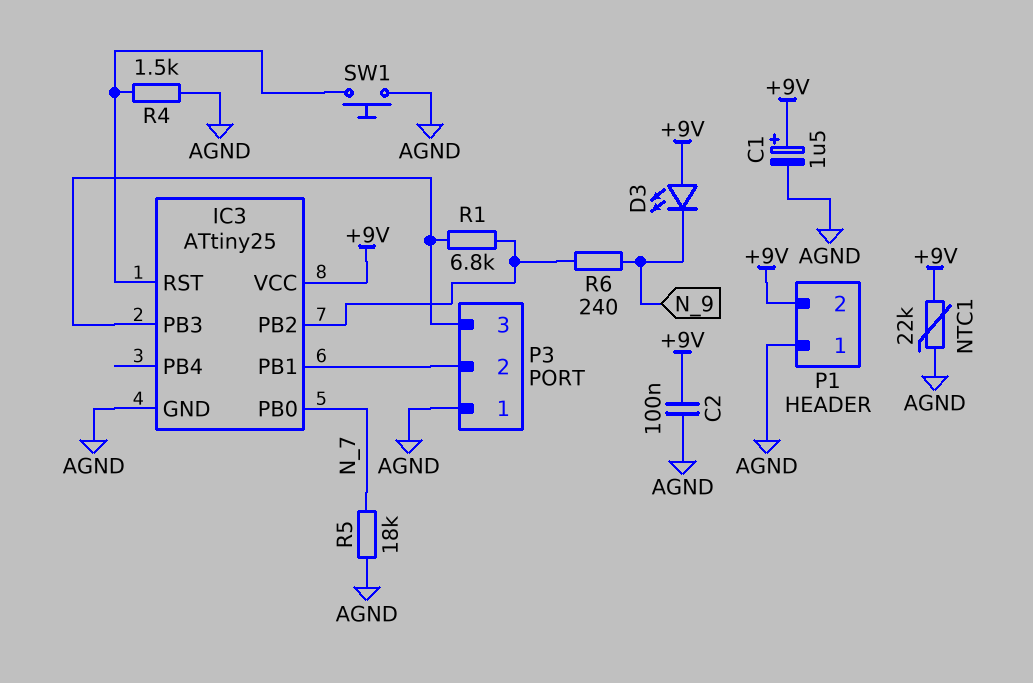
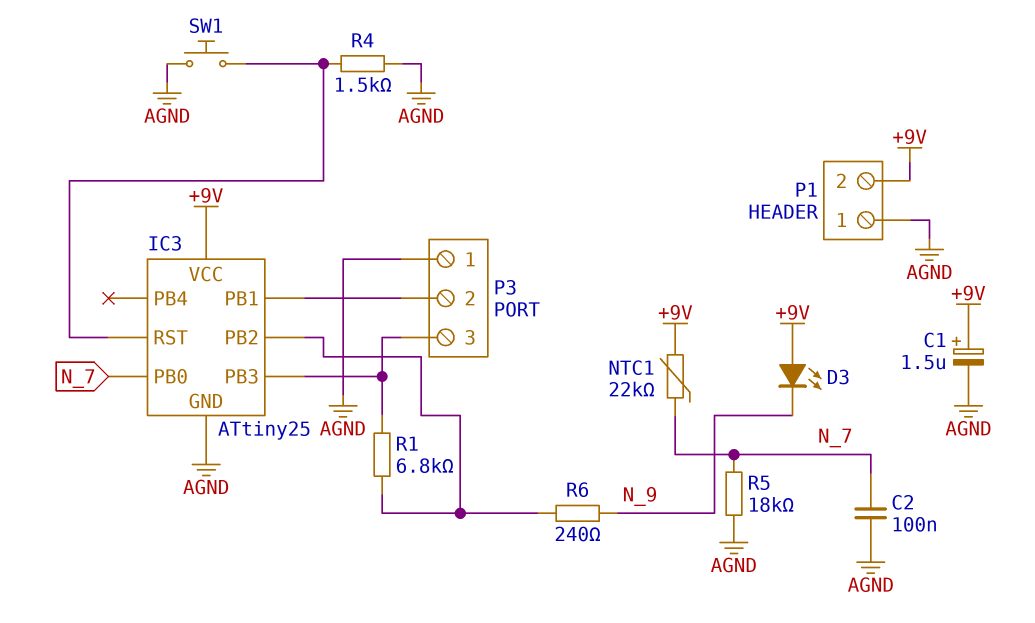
C2: 100nF (+9V, AGND) -> 100nF (AGND, N_7)
NTC1: 22k (+9V, AGND) -> 22k (+9V, N_7)

